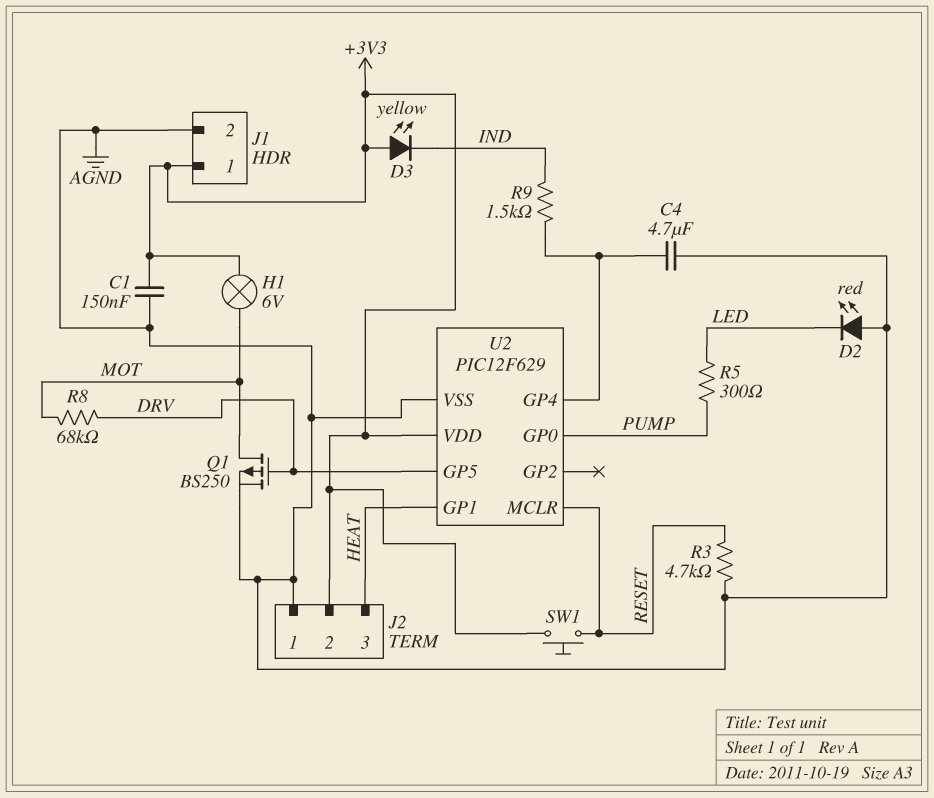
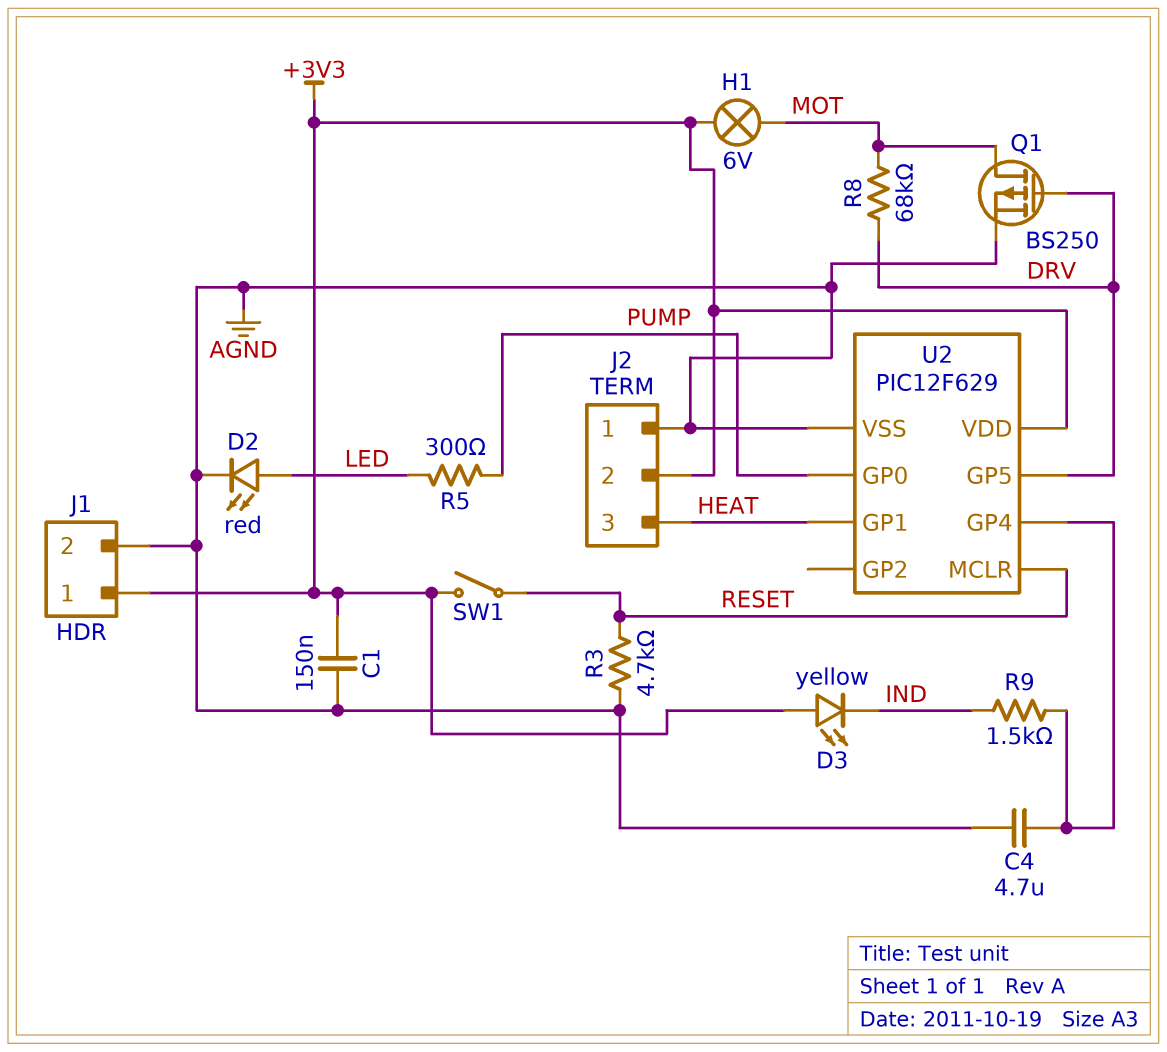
D2: LED red (A AGND, K LED) -> LED red (A LED, K AGND)
SW1: button (+3V3, RESET) -> switch (+3V3, RESET)

